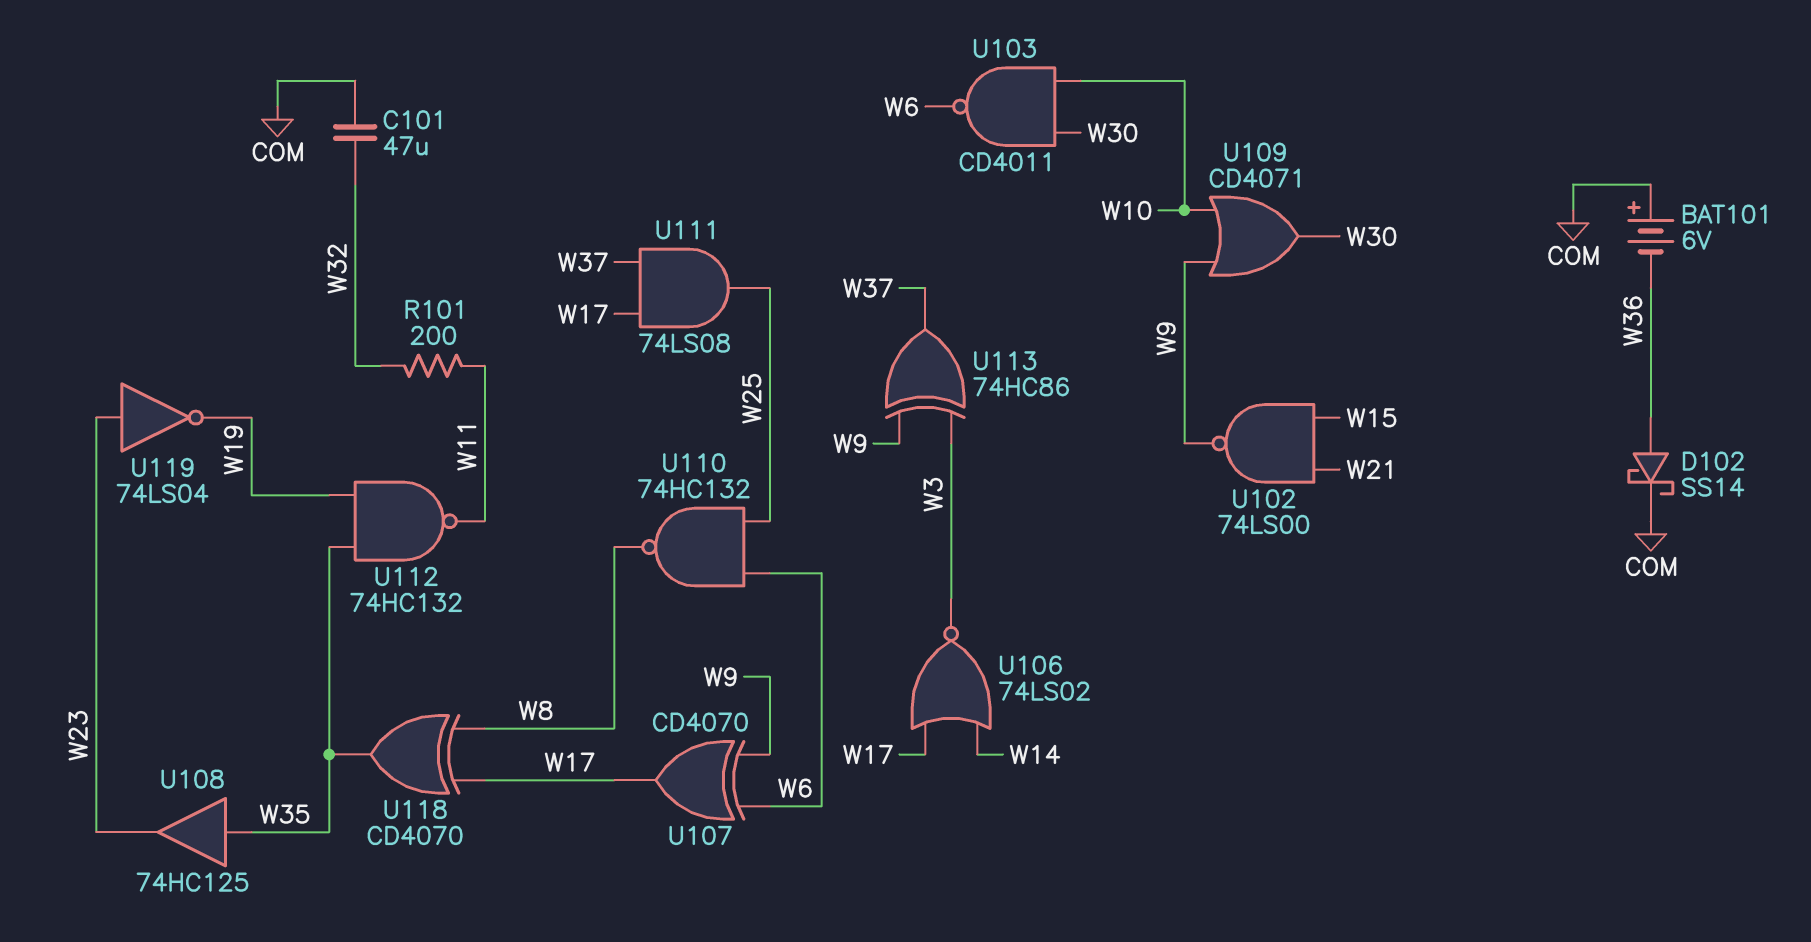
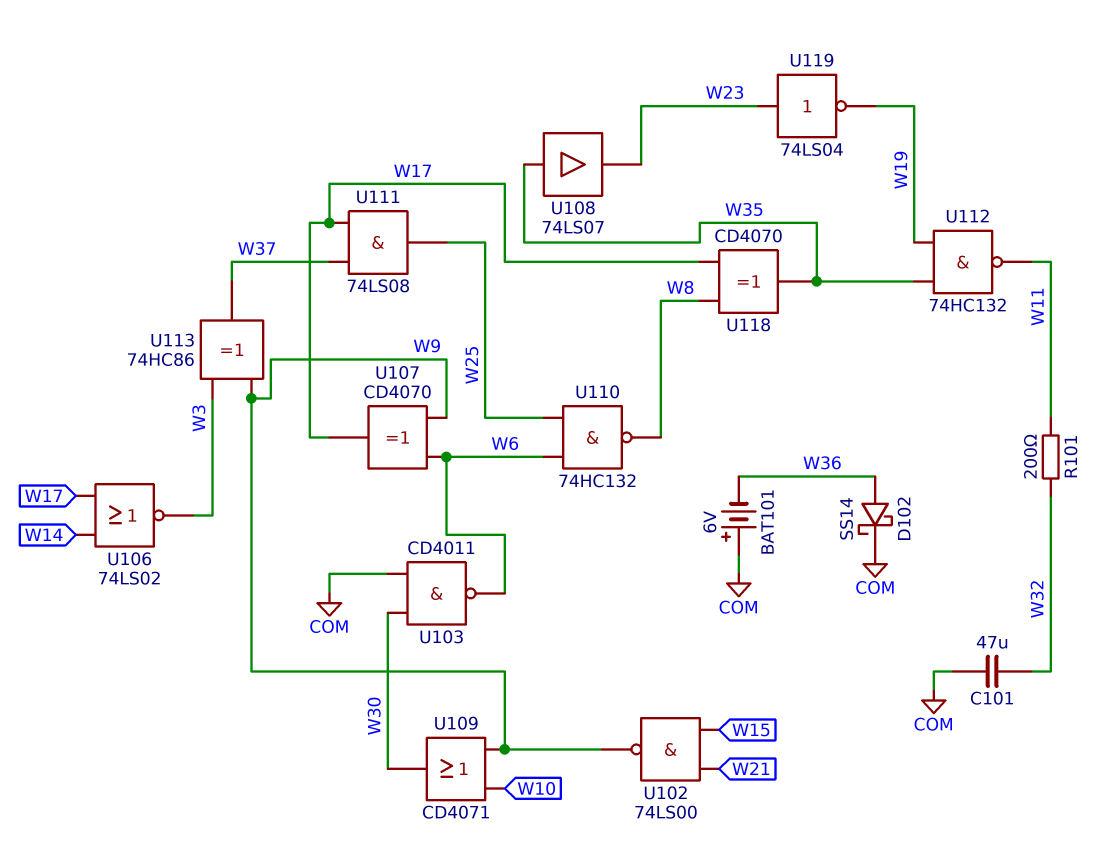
U103: NAND CD4011 (in W10, in W30, out W6) -> NAND CD4011 (in COM, in W30, out W6)
U108: buffer 74HC125 (in W35, out W23) -> buffer 74LS07 (in W35, out W23)

